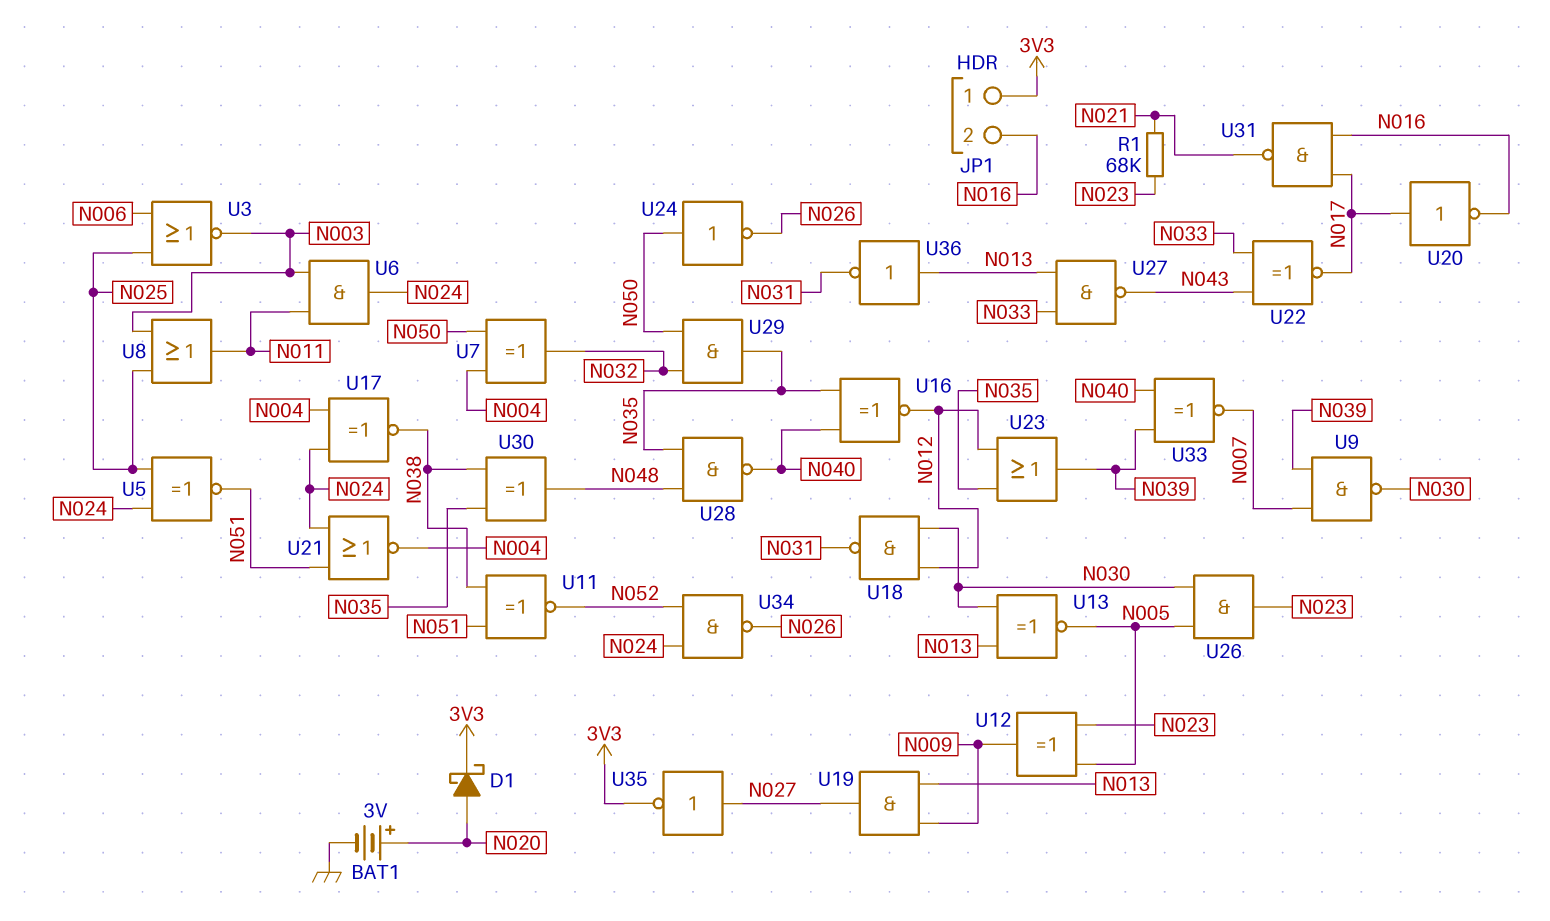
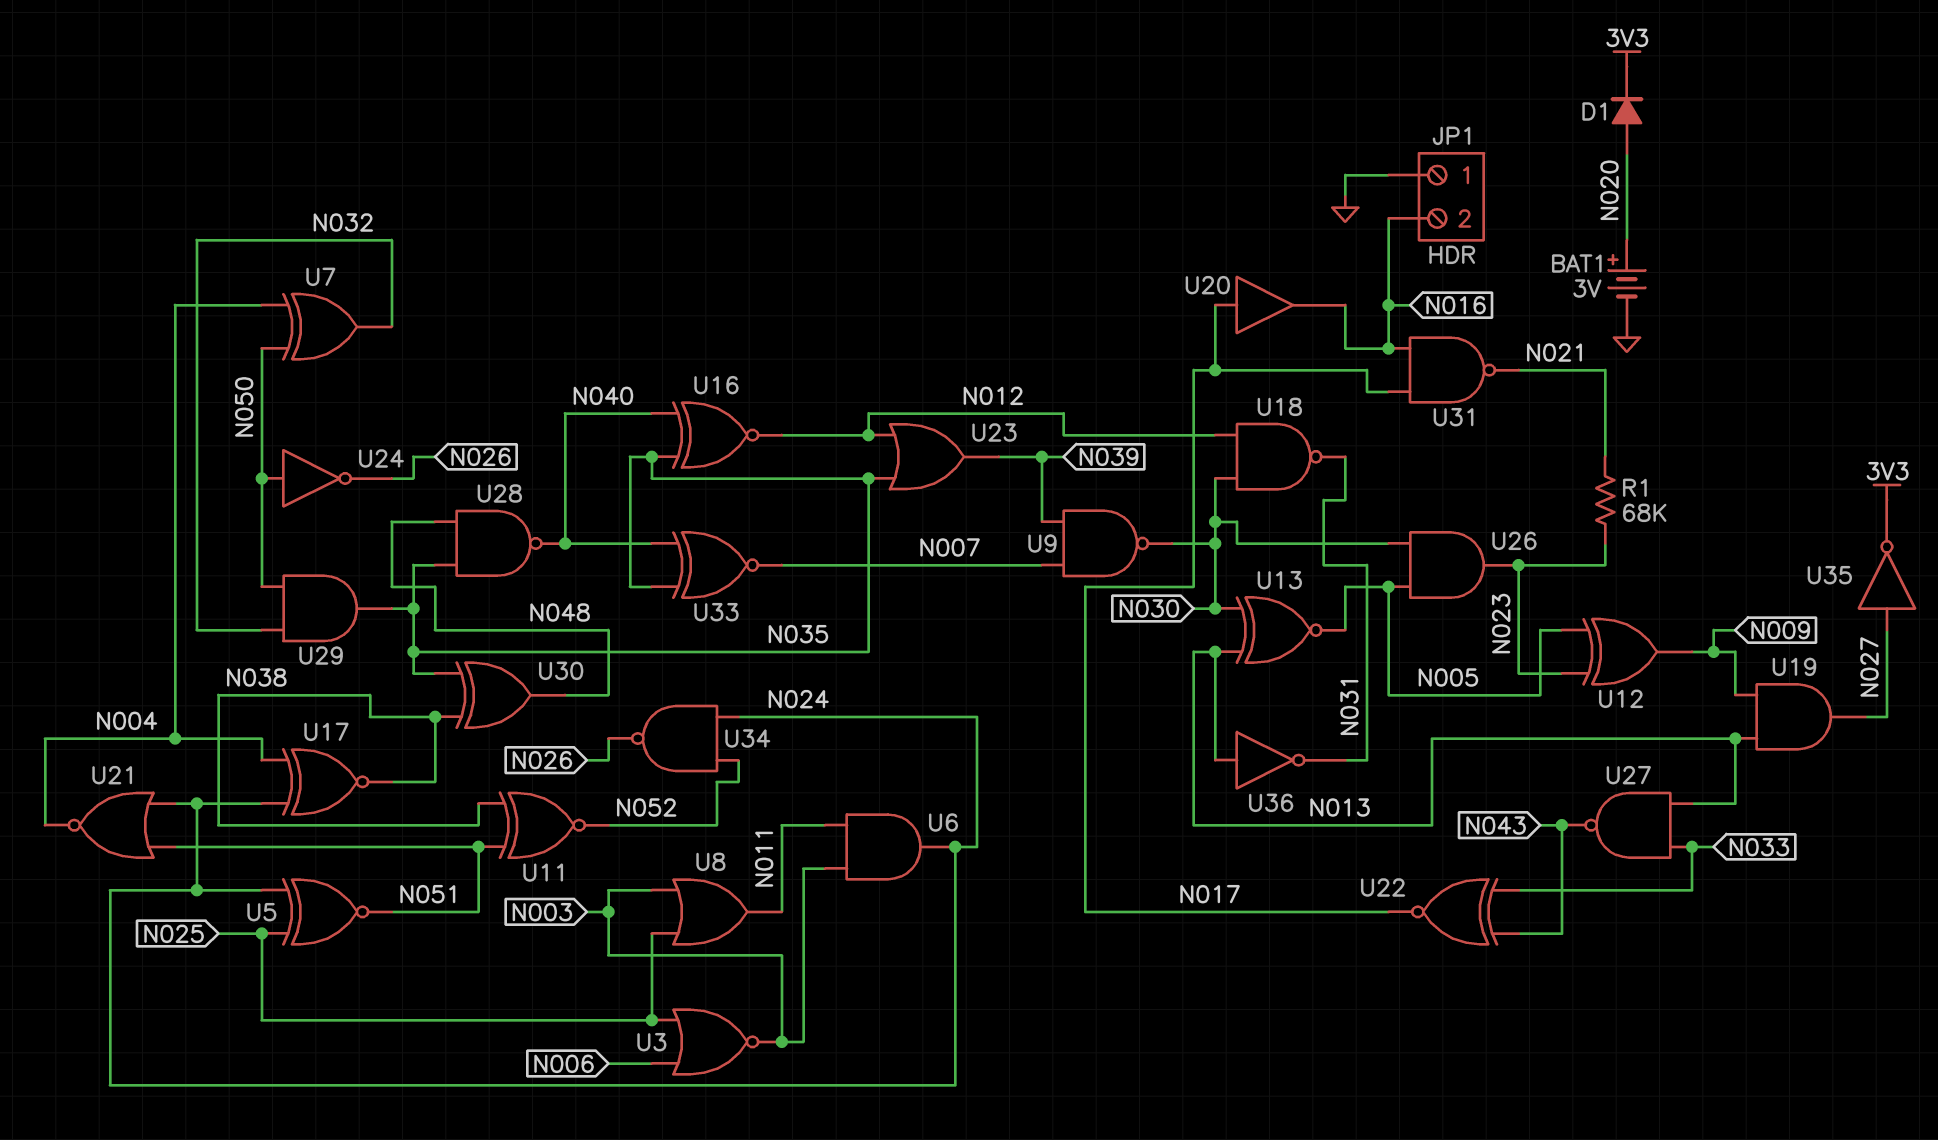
D1: schottky (A N020, K 3V3) -> diode (A N020, K 3V3)
JP1 pin 1: 3V3 -> GND
U20: NOT (in N017, out N016) -> buffer (in N017, out N016)
U33: XNOR (in N039, in N040, out N007) -> XNOR (in N035, in N040, out N007)

